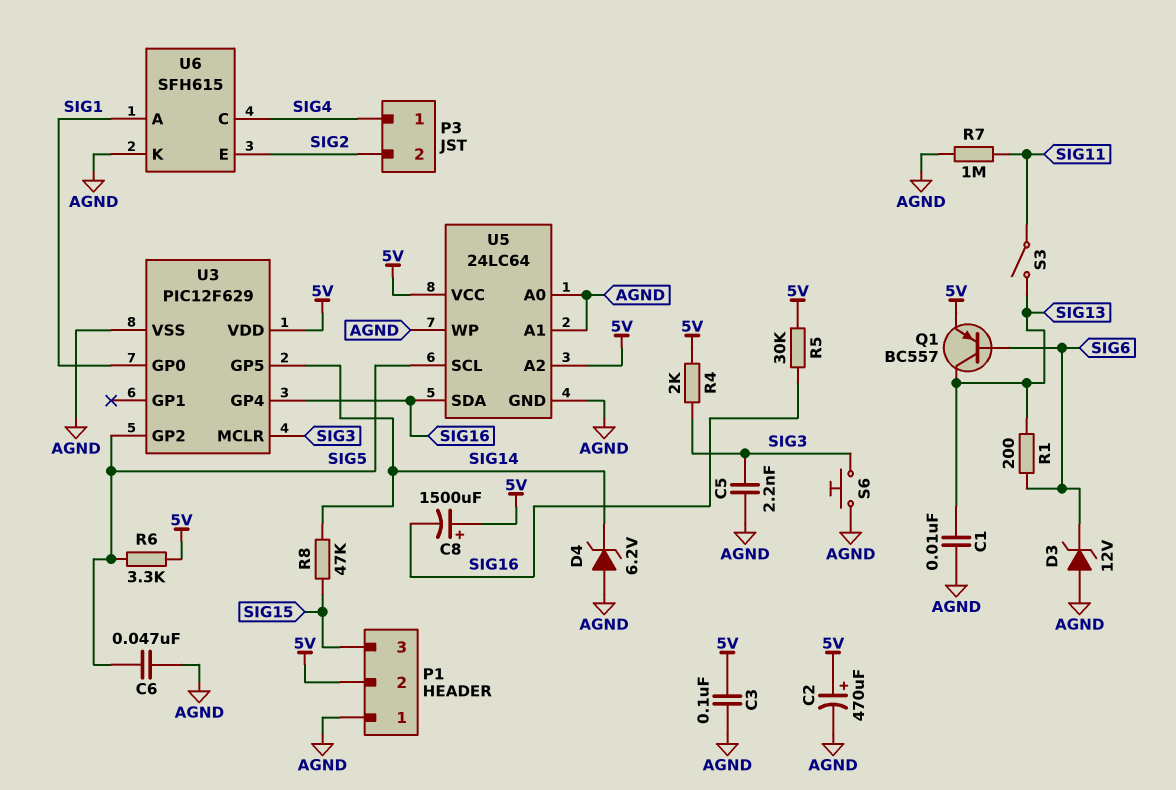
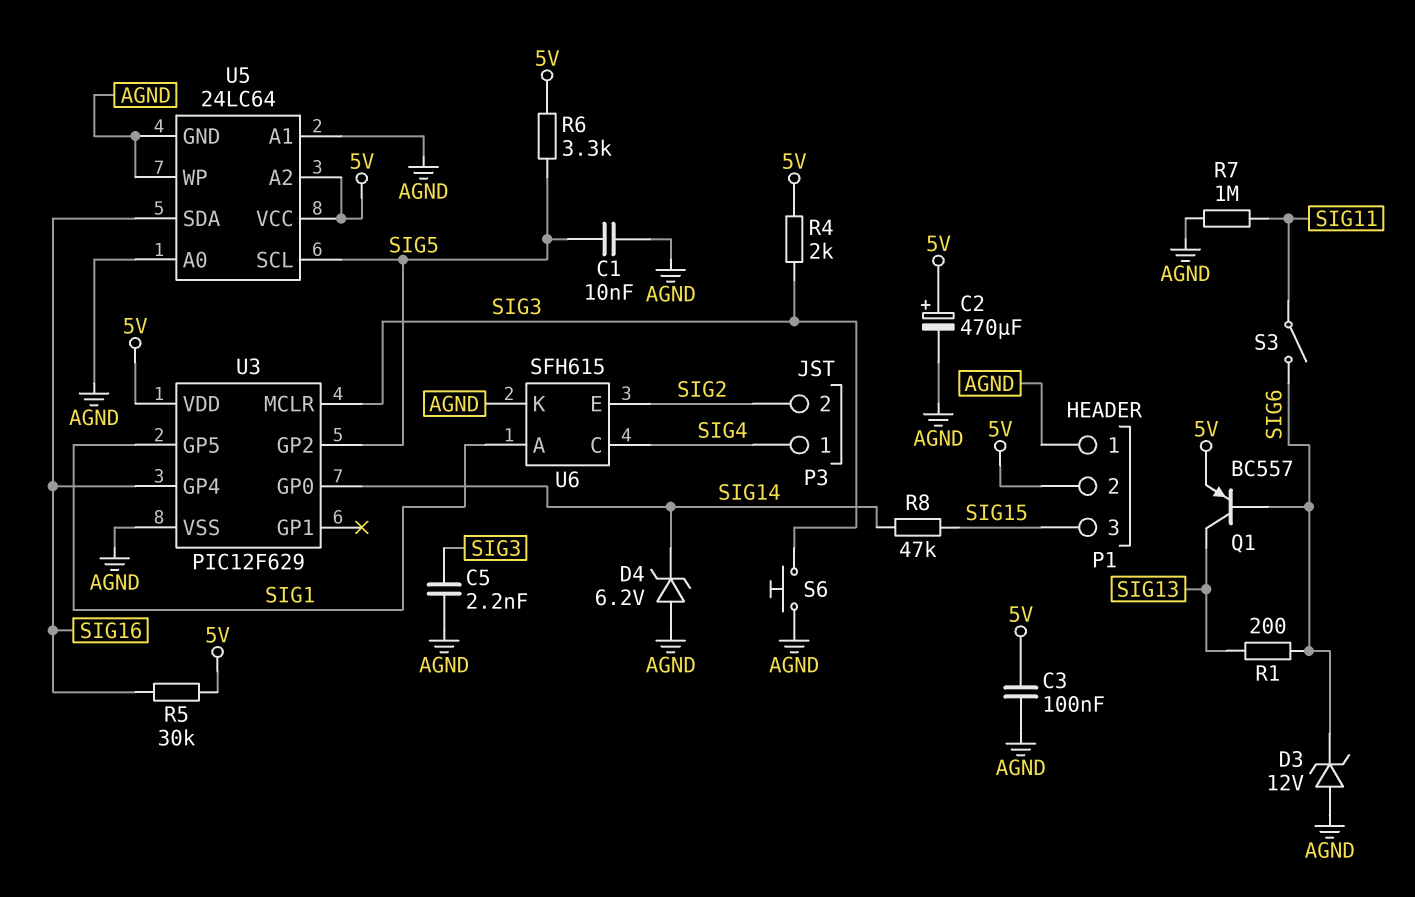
C1: 10nF (AGND, SIG13) -> 10nF (AGND, SIG5)
C6: 47nF (AGND, SIG5) -> none
C8: 1500uF (plus 5V, minus SIG16) -> none
S3: switch (SIG11, SIG13) -> switch (SIG6, SIG11)
U3 pin GP0: SIG1 -> SIG14
U3 pin GP5: SIG14 -> SIG1

